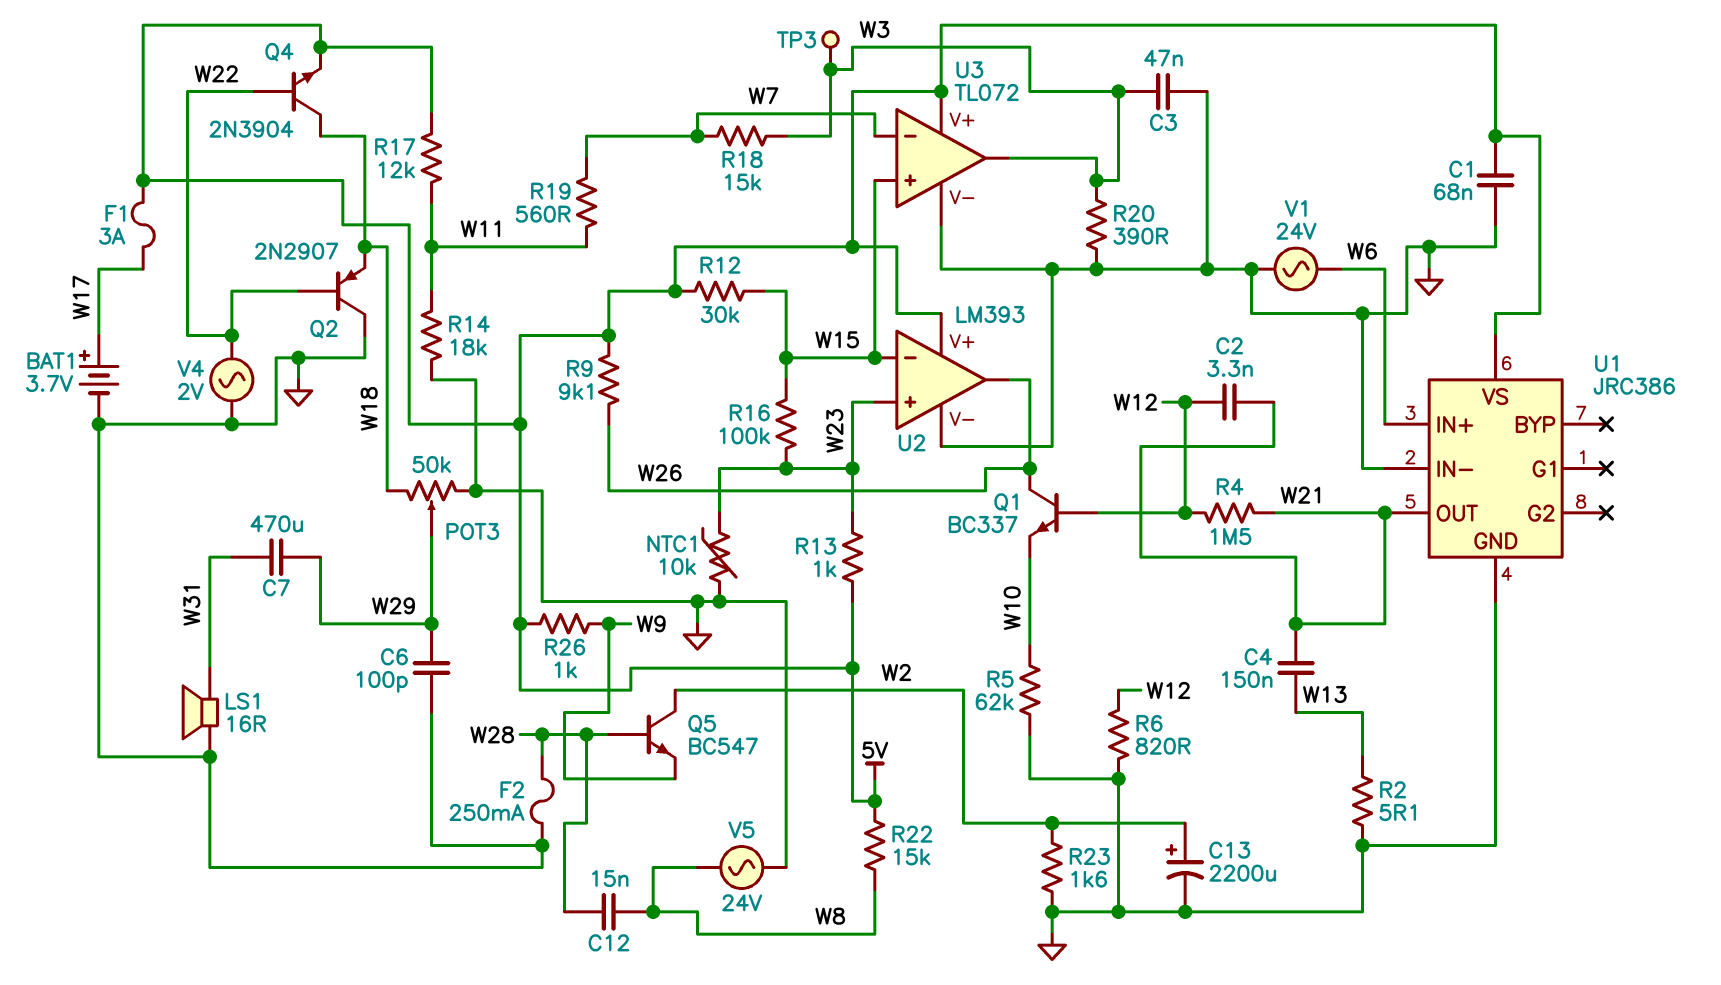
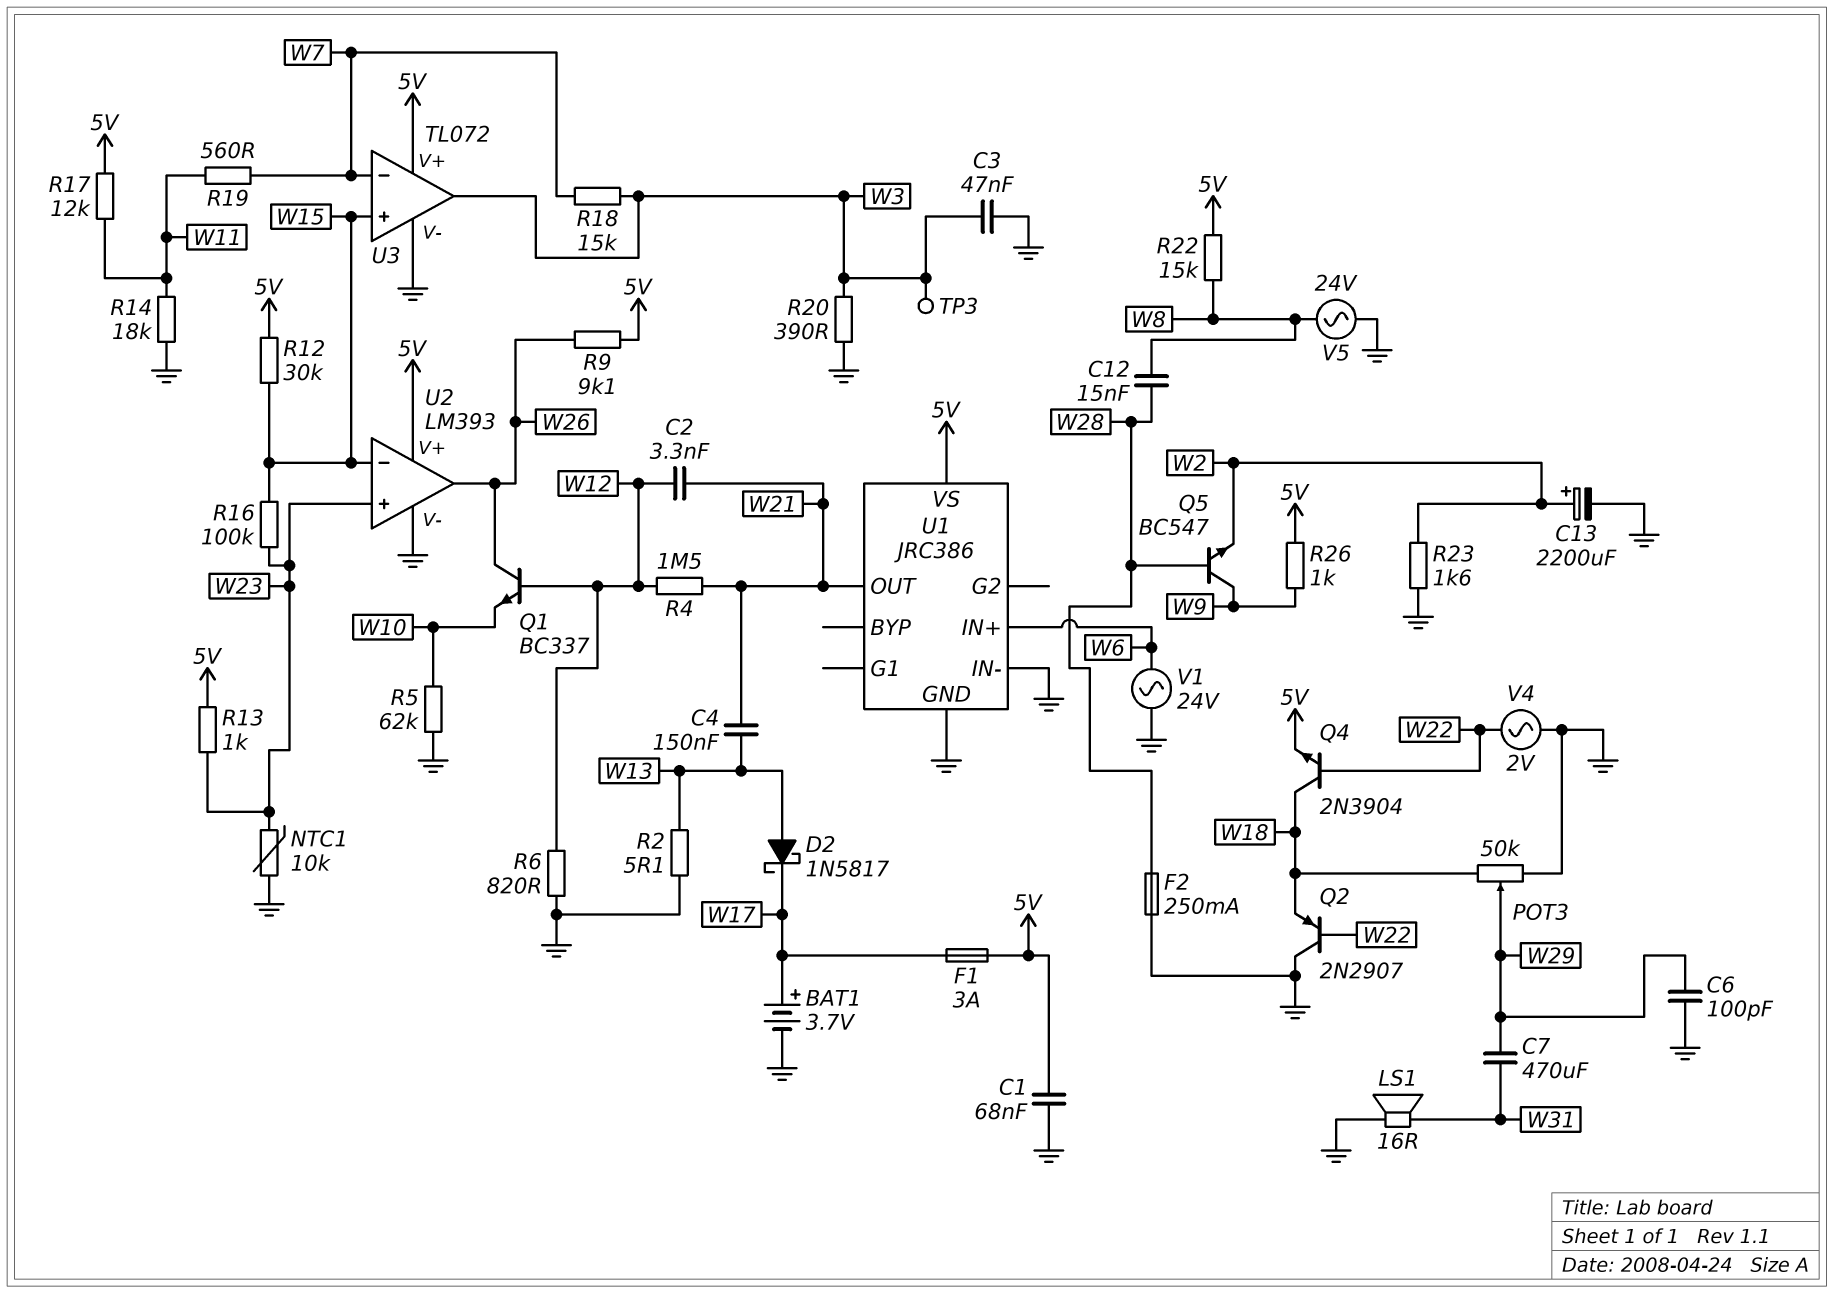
D2: none -> schottky 1N5817 (A W13, K W17)
Q5: NPN BC547 (B W28, C W2, E W9) -> NPN BC547 (B W28, C W9, E W2)

